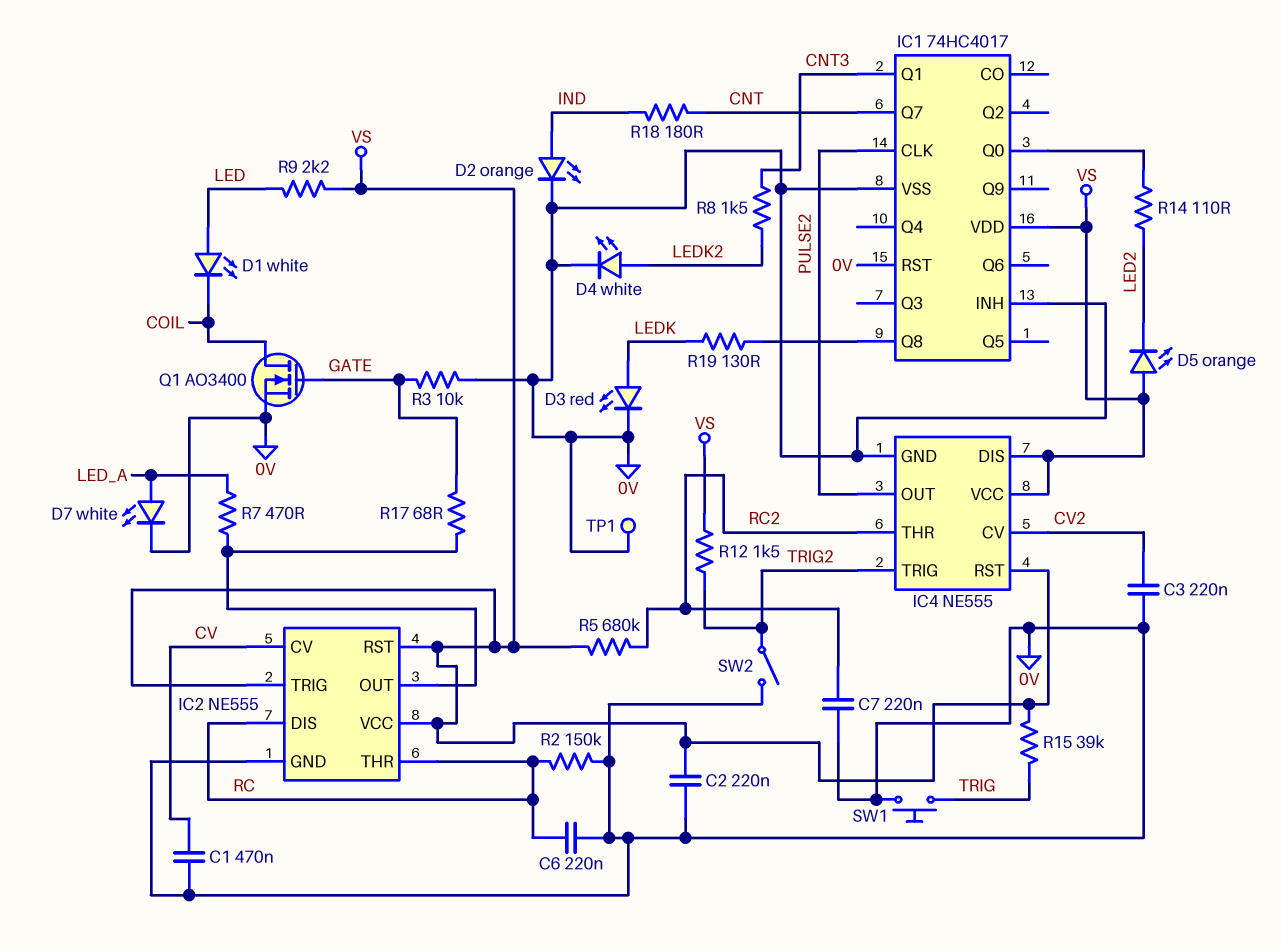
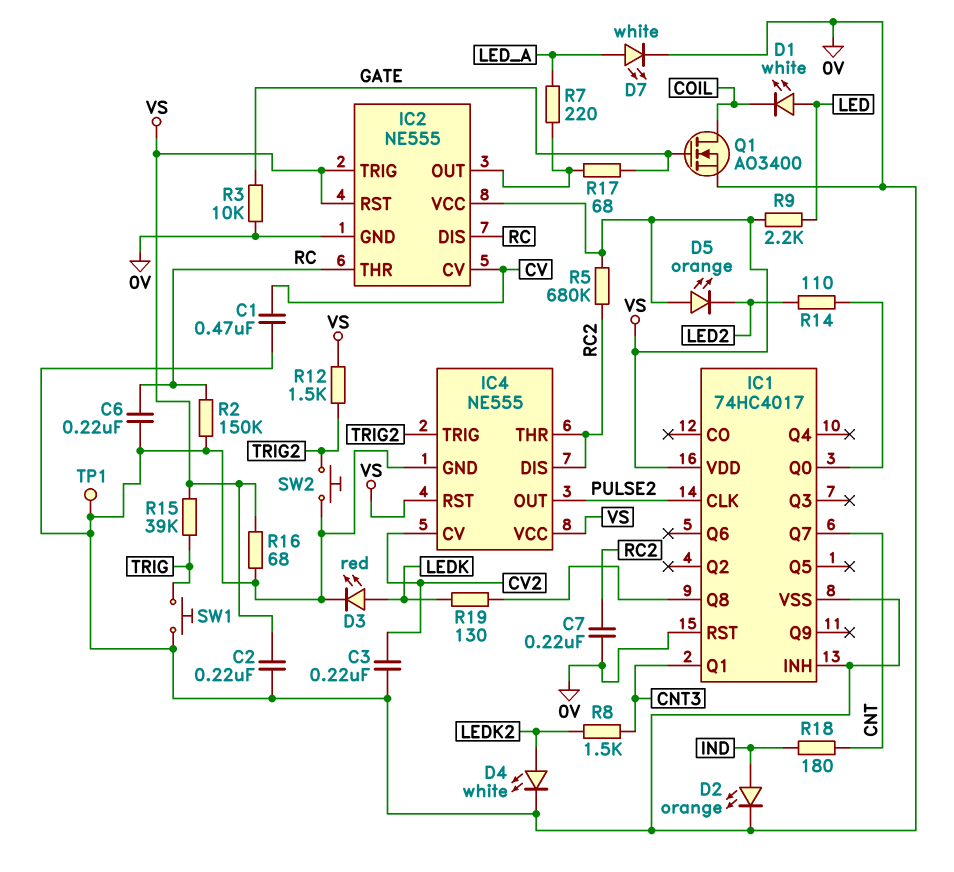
IC4 pin DIS: VS -> RC2
R7: 470 (IC2/OUT, LED_A) -> 220 (IC2/OUT, LED_A)
R16: none -> 68 (0V, VS)
SW2: switch (0V, TRIG2) -> button (0V, TRIG2)

